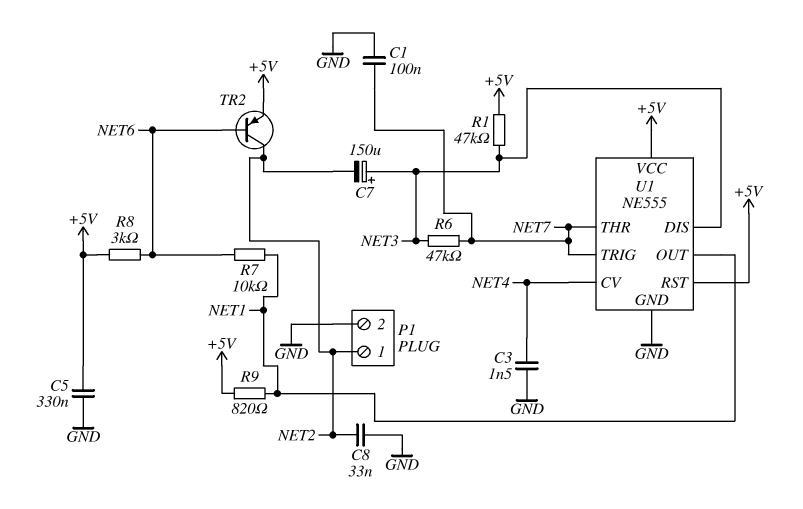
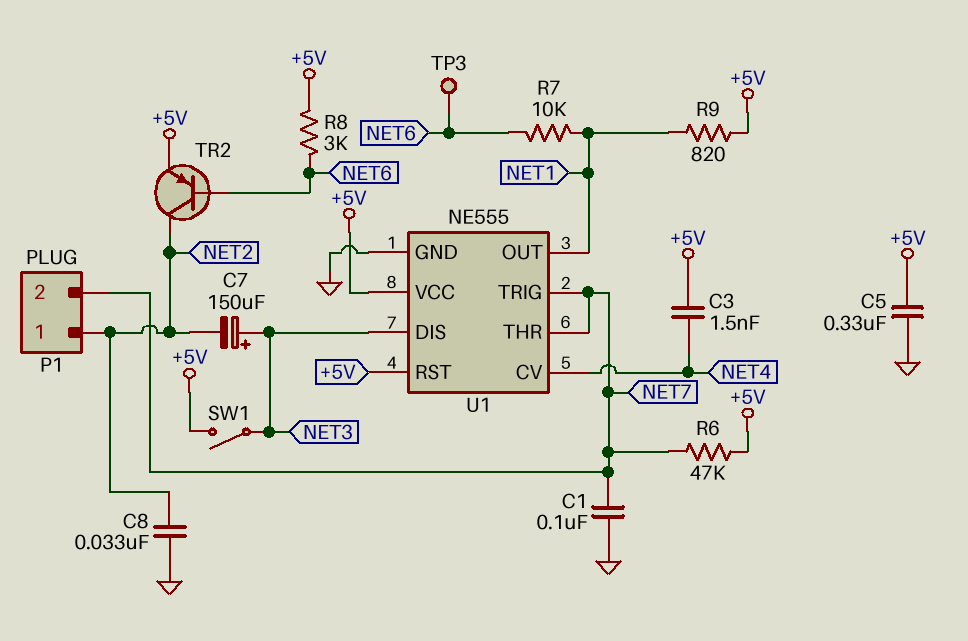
C3: 1.5nF (GND, NET4) -> 1.5nF (+5V, NET4)
P1 pin 2: GND -> NET7
R1: 47k (+5V, NET3) -> none
R6: 47k (NET3, NET7) -> 47k (+5V, NET7)
SW1: none -> switch (+5V, NET3)
TP3: none -> test point (NET6)

